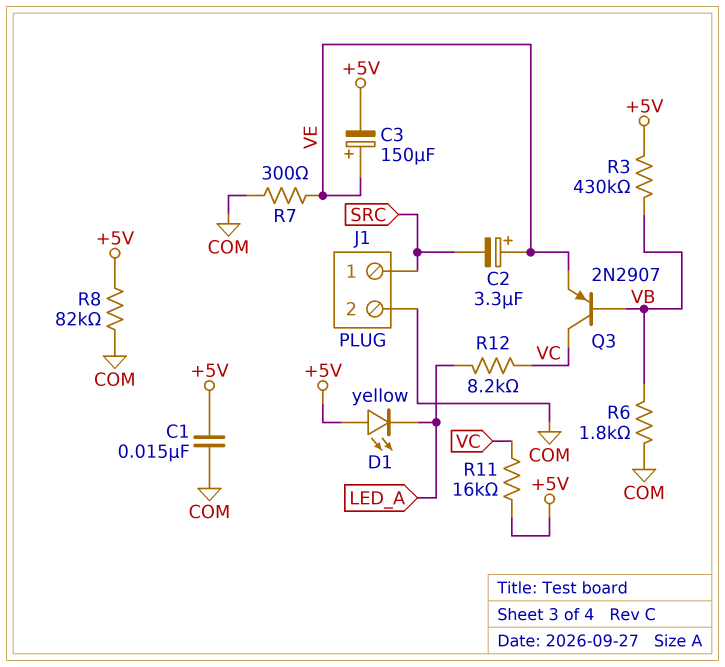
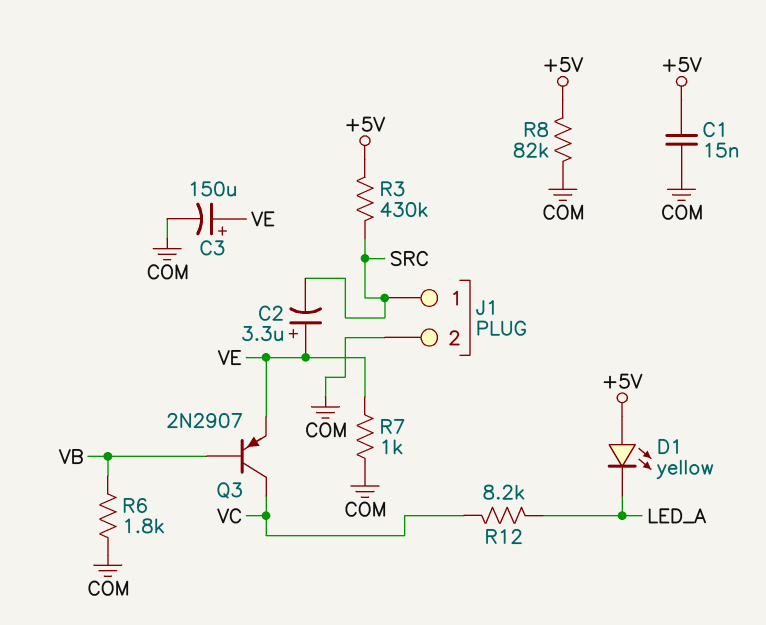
C3: 150uF (plus VE, minus +5V) -> 150uF (plus VE, minus COM)
R3: 430k (+5V, VB) -> 430k (+5V, SRC)
R7: 300 (COM, VE) -> 1k (COM, VE)
R11: 16k (+5V, VC) -> none

